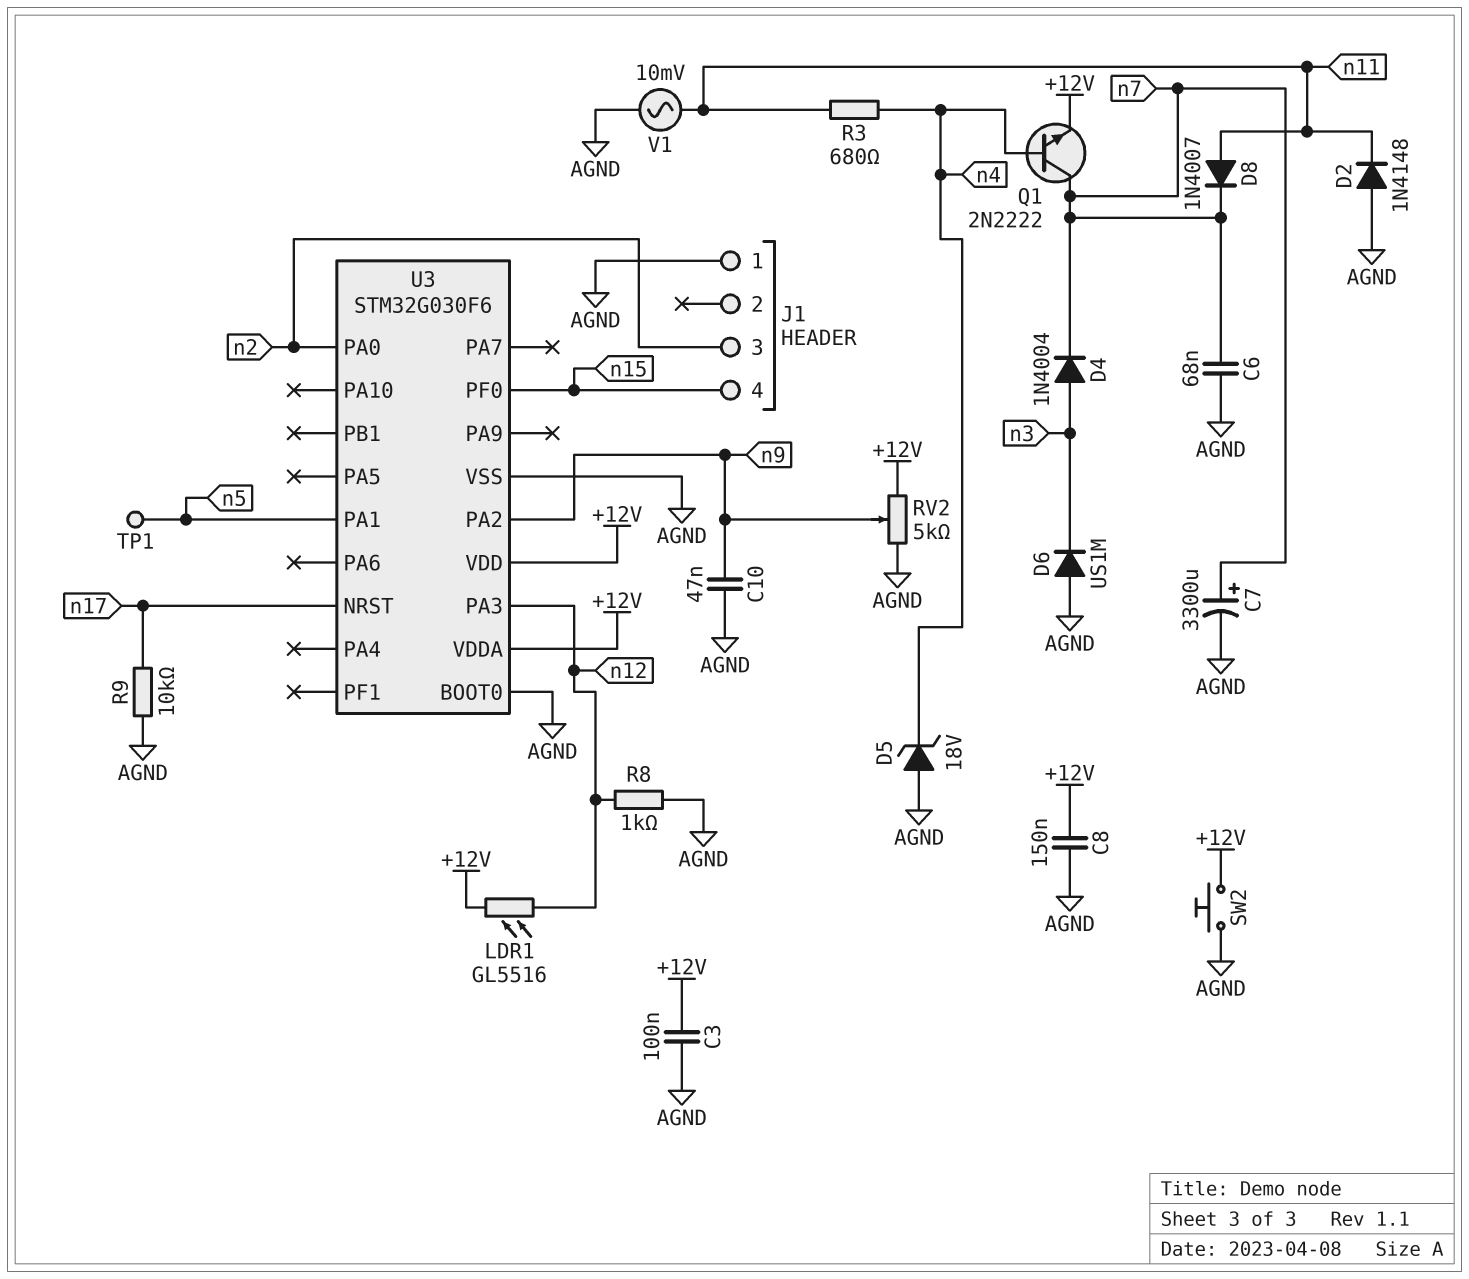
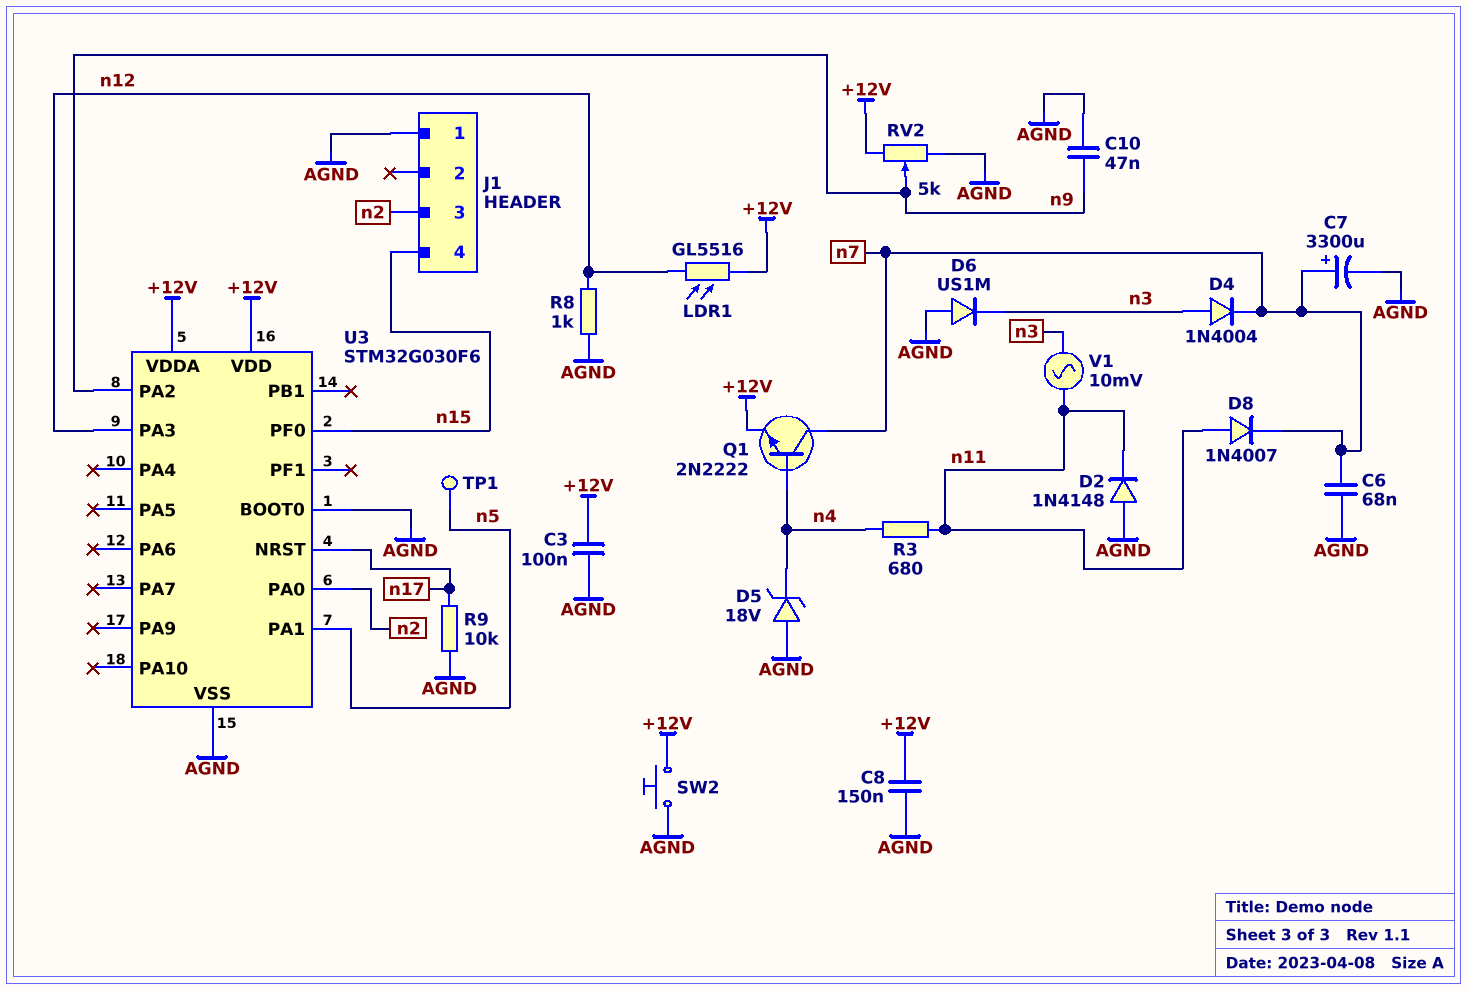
V1: AC 10mV (AGND, n11) -> AC 10mV (n3, n11)

